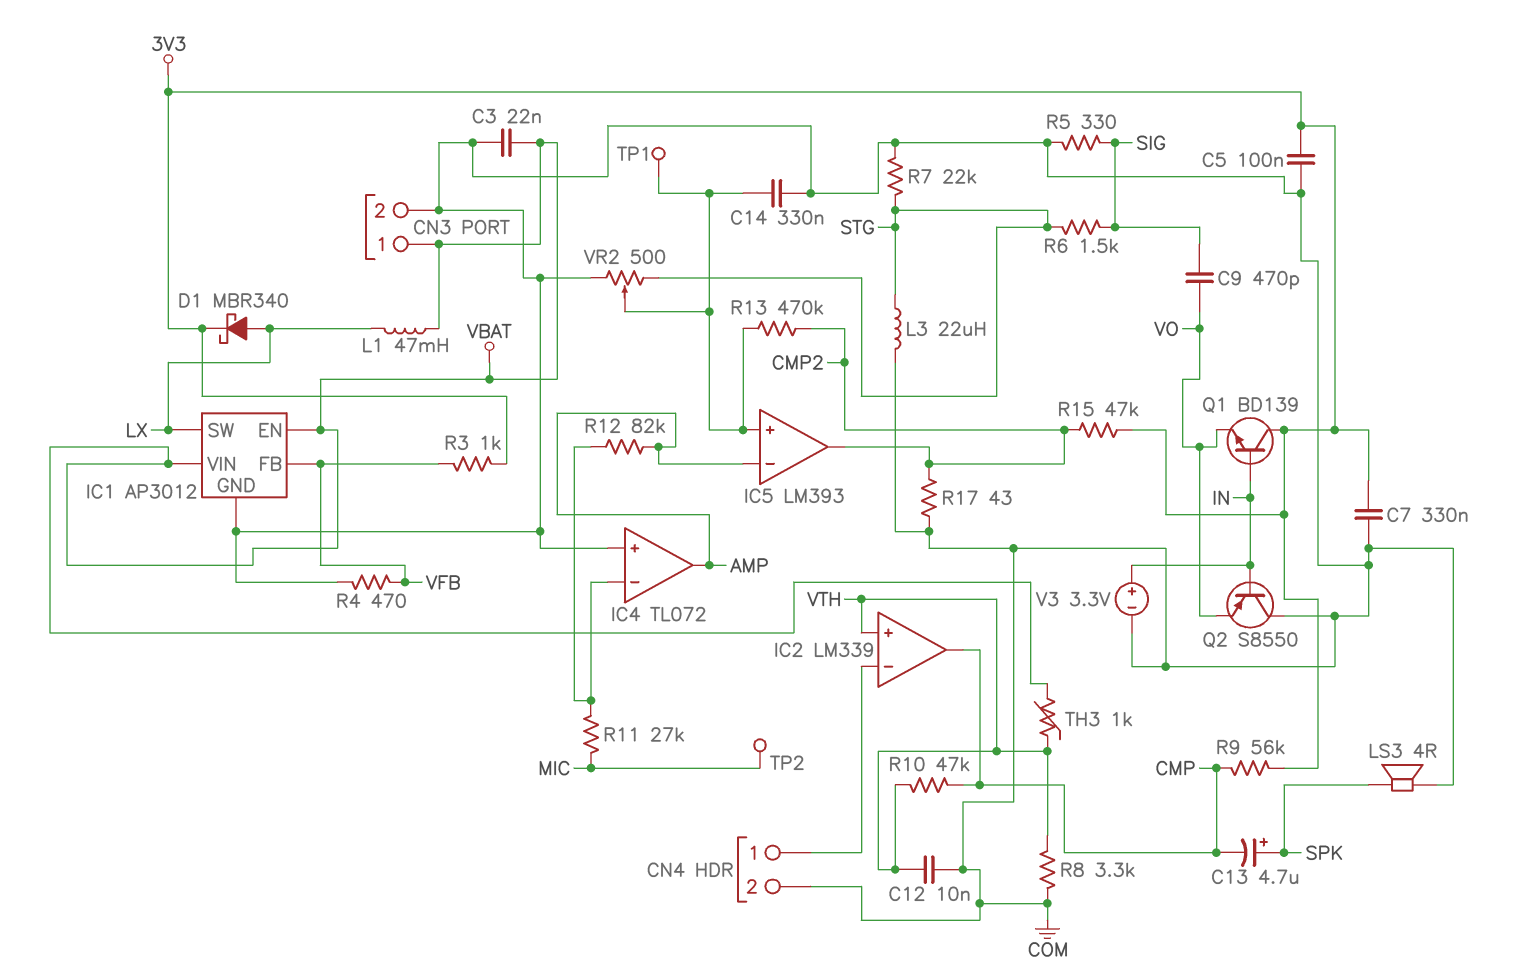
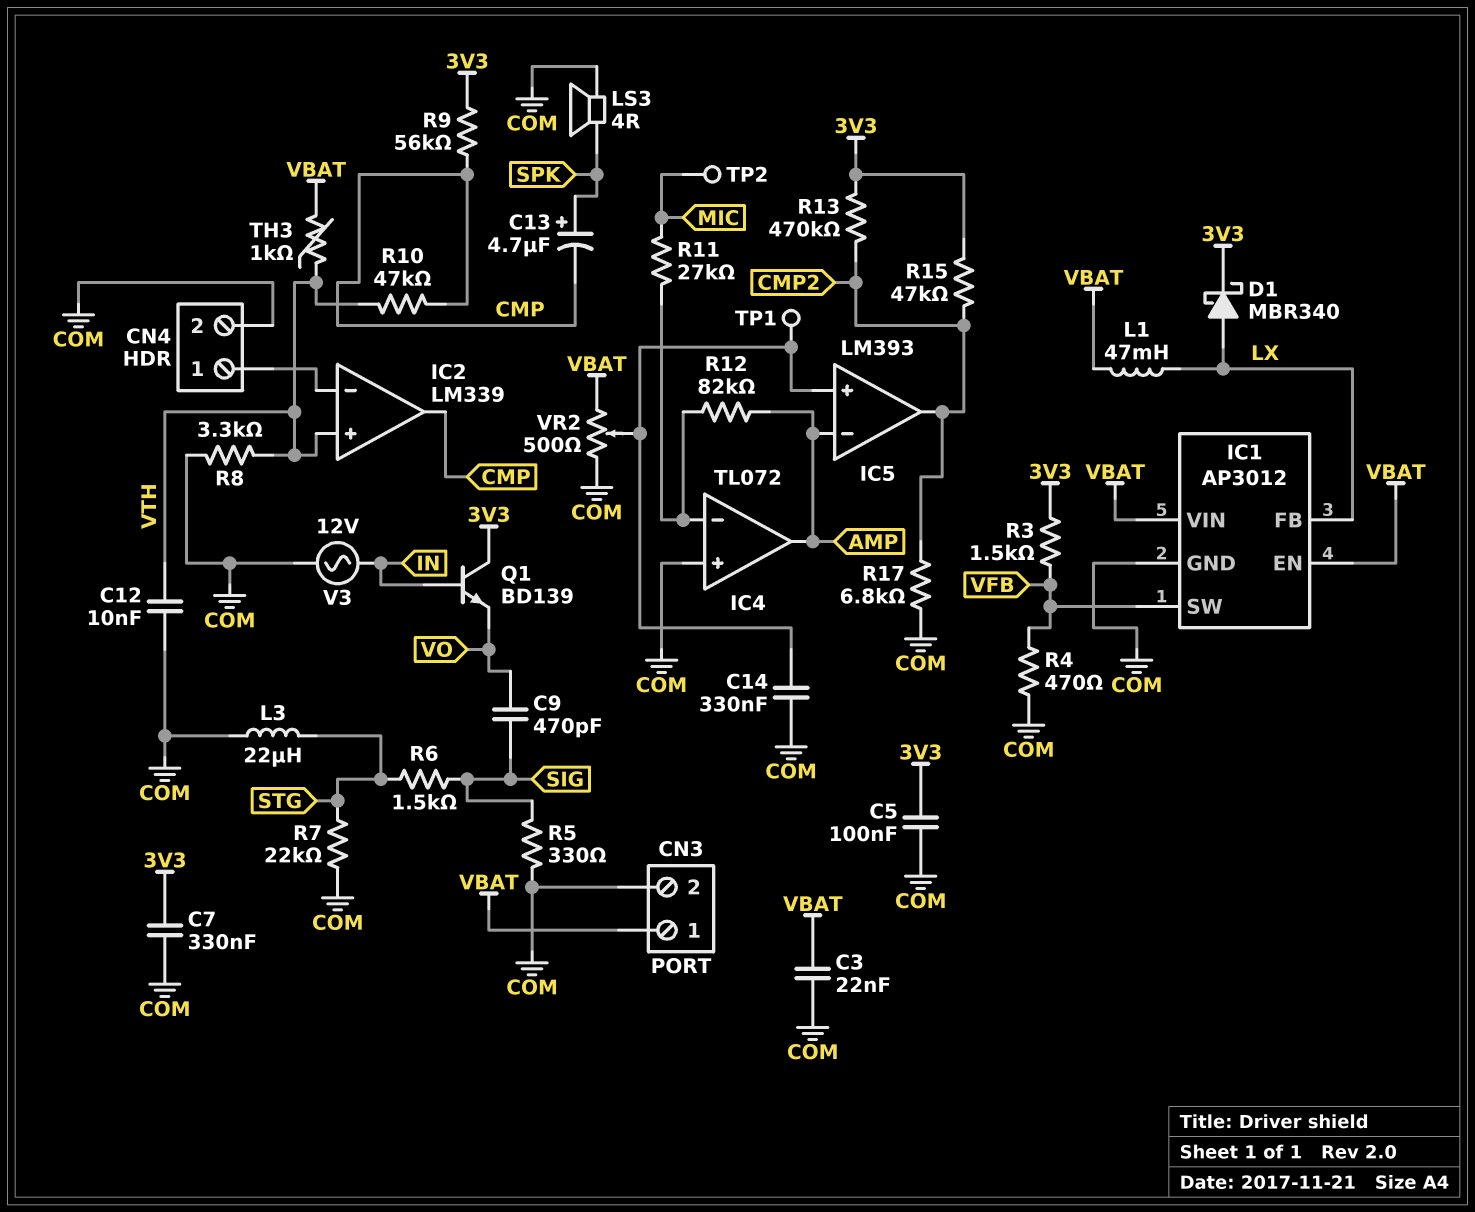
IC1 pin FB: VFB -> LX
IC1 pin SW: LX -> VFB
Q2: PNP S8550 (B IN, C COM, E VO) -> none
R3: 1k (3V3, VFB) -> 1.5k (3V3, VFB)
R13: 470k (CMP2, IC5/in+) -> 470k (3V3, CMP2)
R17: 43 (CMP2, COM) -> 6.8k (CMP2, COM)
V3: 3.3V (plus IN, minus COM) -> AC 12V (COM, IN)
VR2: 500 (COM, STG, wiper IC5/in+) -> 500 (COM, VBAT, wiper IC5/in+)

